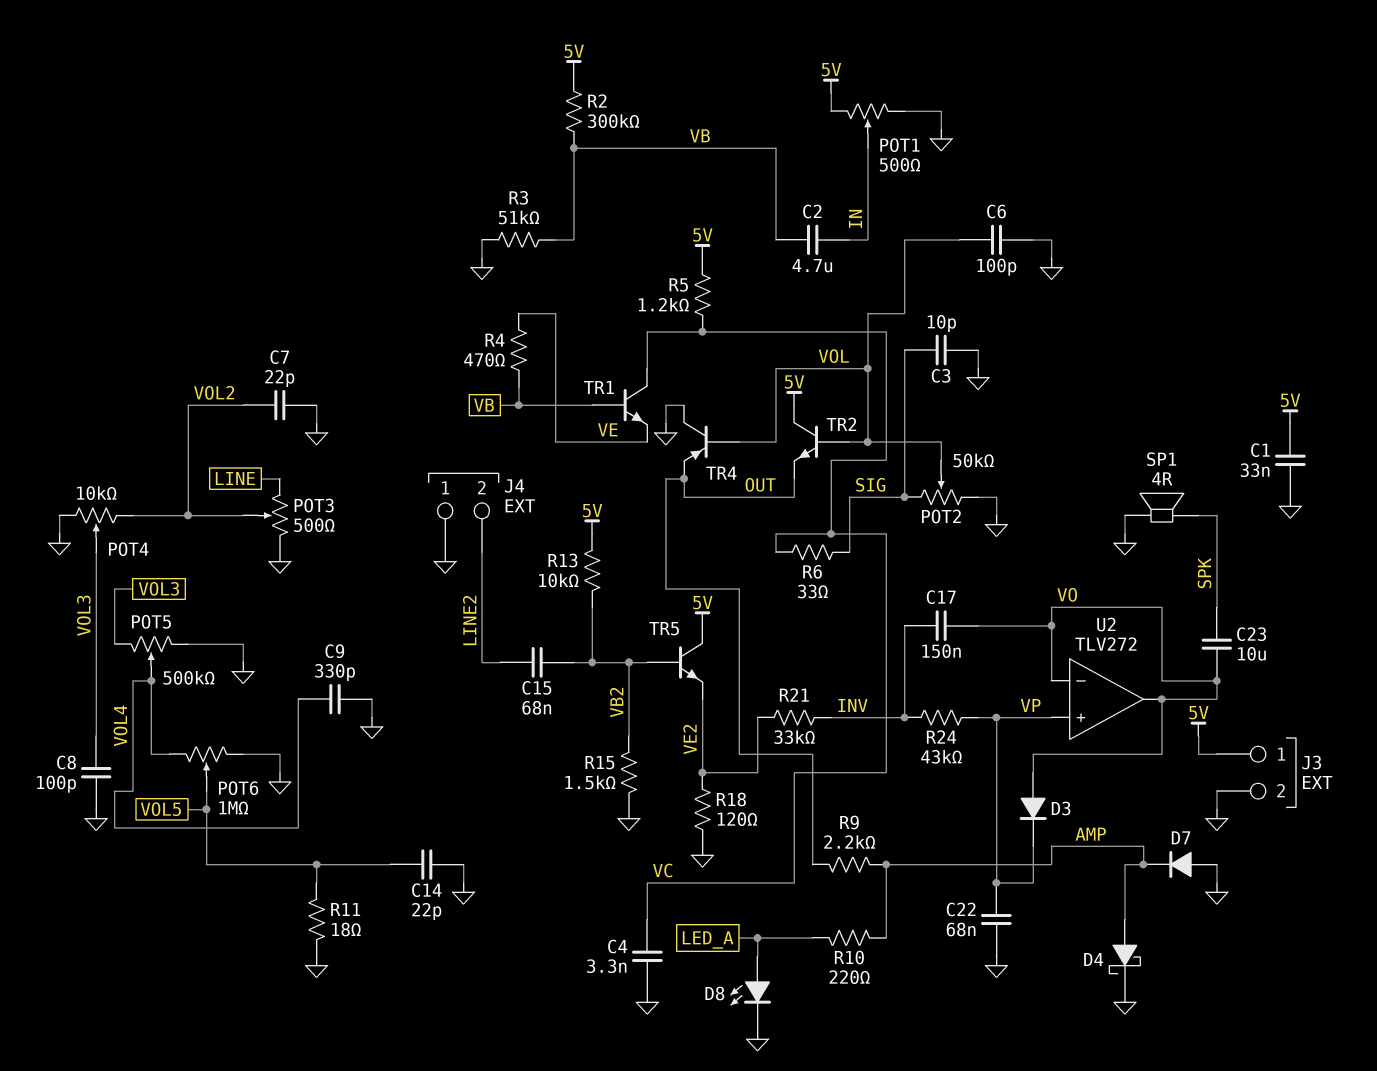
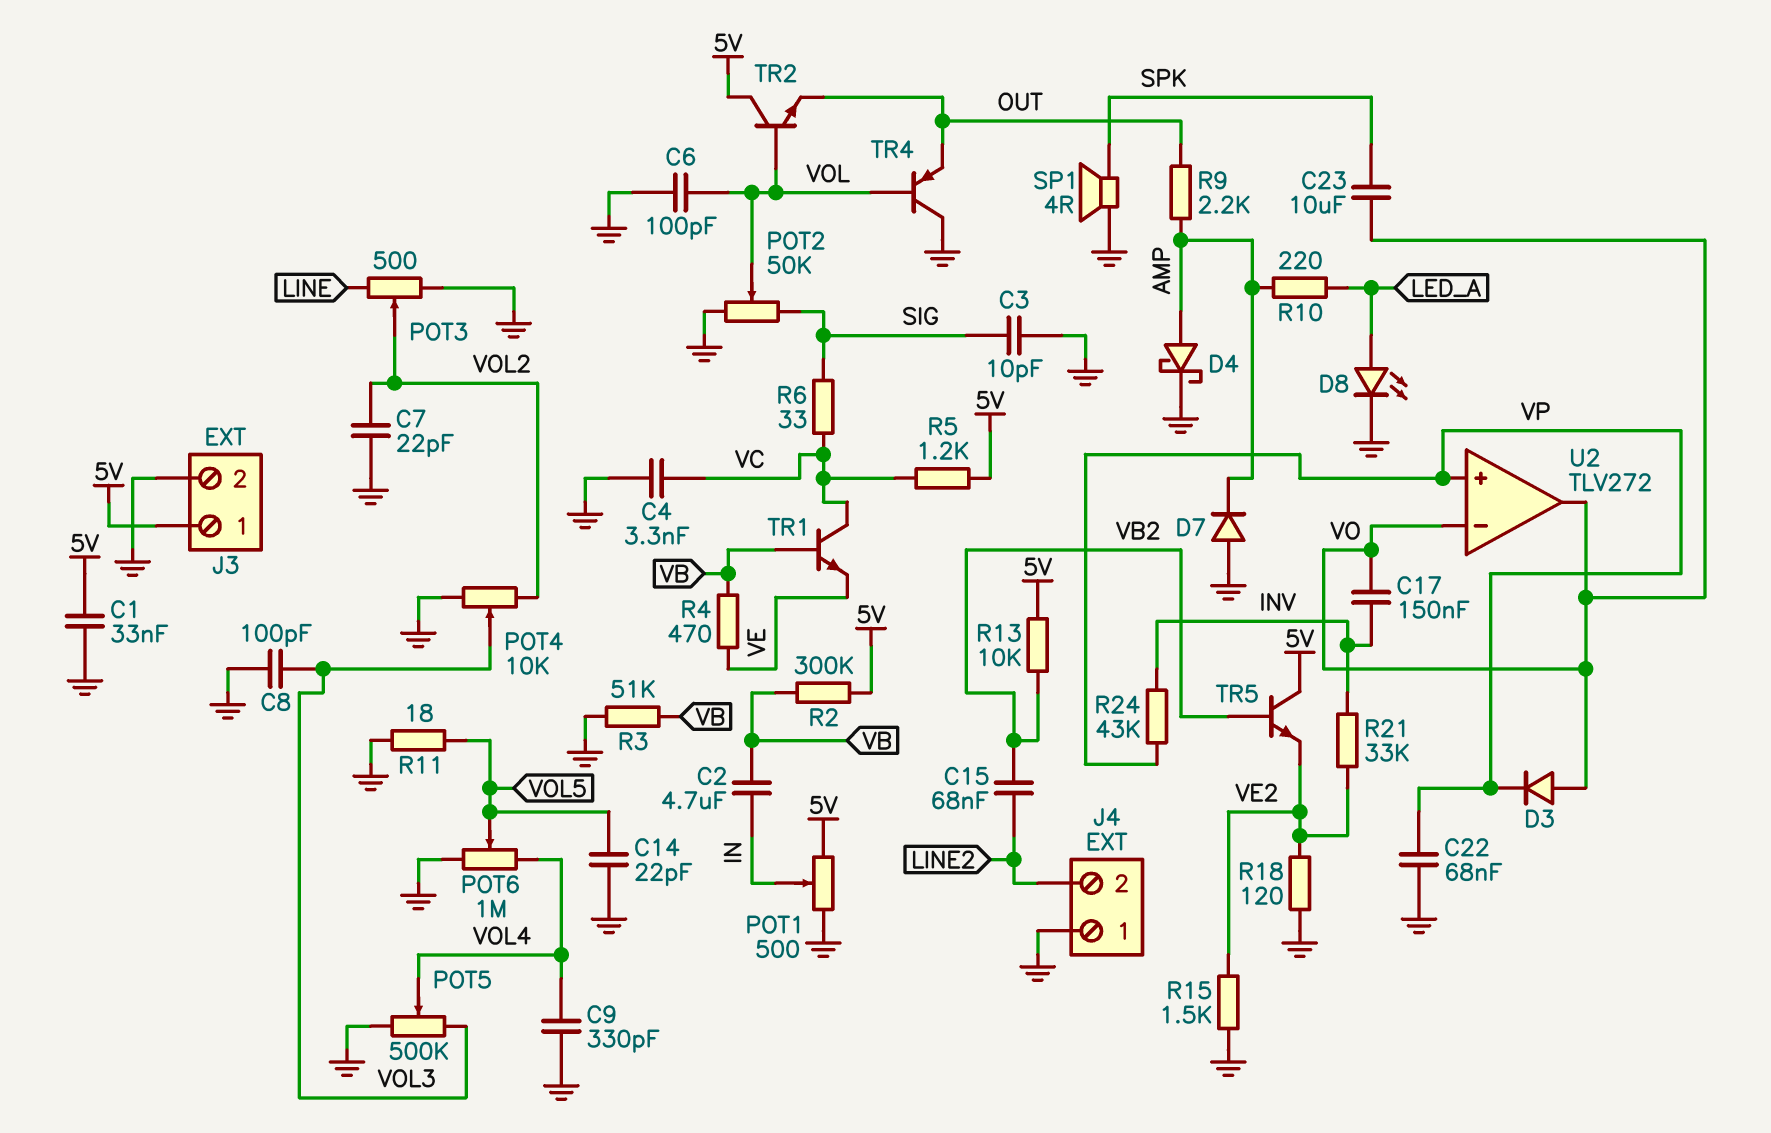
R15: 1.5k (GND, VB2) -> 1.5k (GND, VE2)

